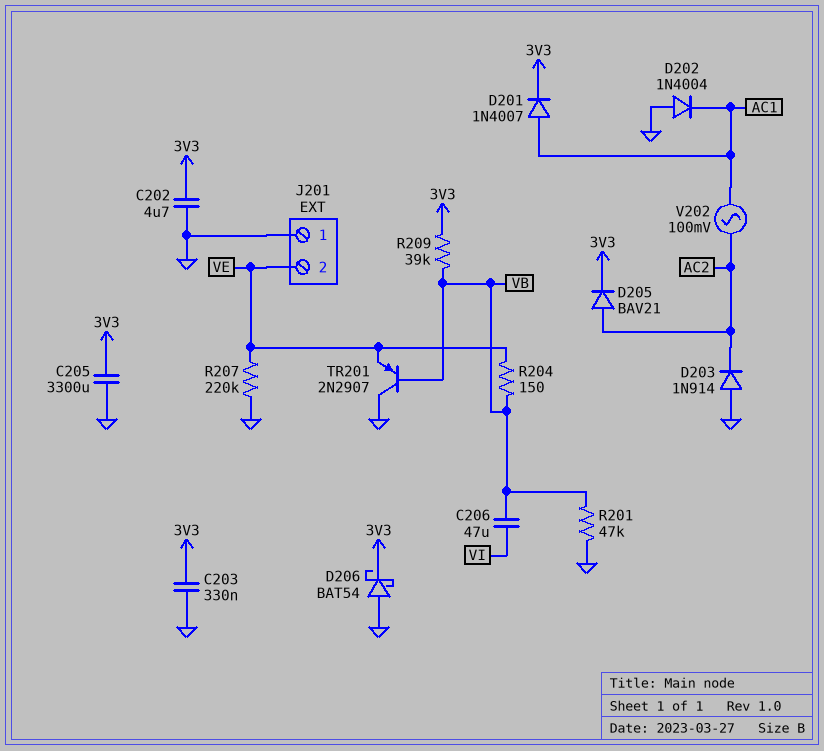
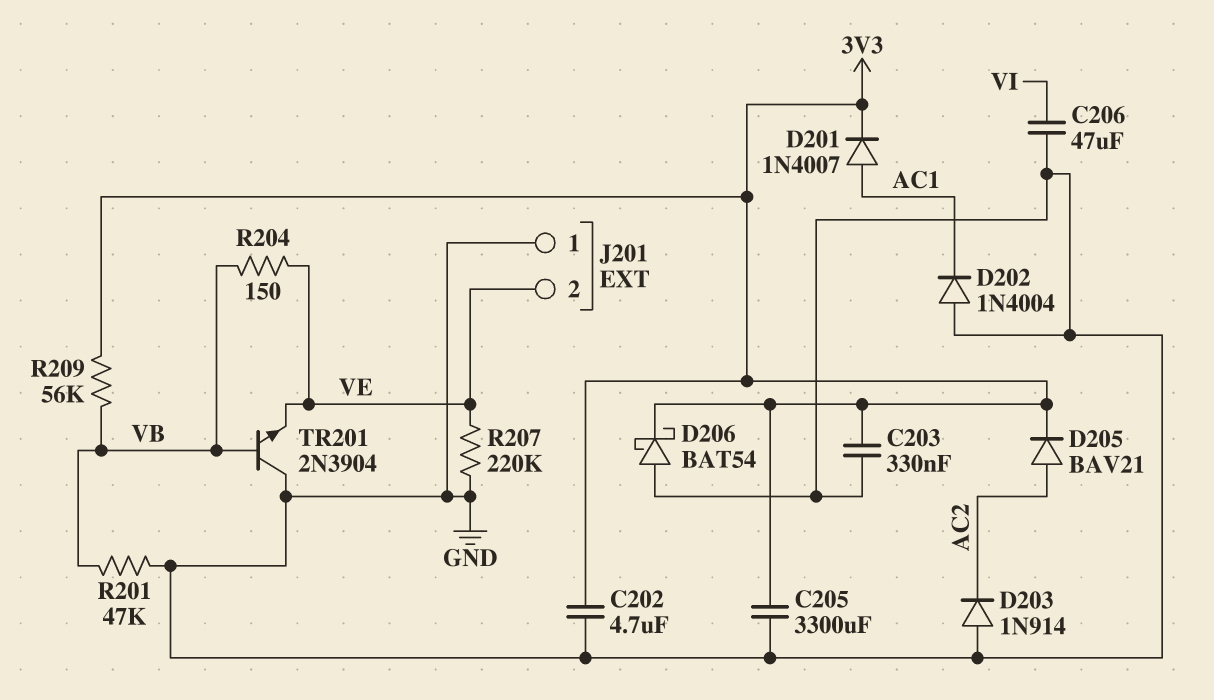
C206: 47uF (VB, VI) -> 47uF (GND, VI)
R209: 39k (3V3, VB) -> 56k (3V3, VB)
TR201: PNP 2N2907 (B VB, C GND, E VE) -> NPN 2N3904 (B VB, C GND, E VE)
V202: AC 100mV (AC1, AC2) -> none

